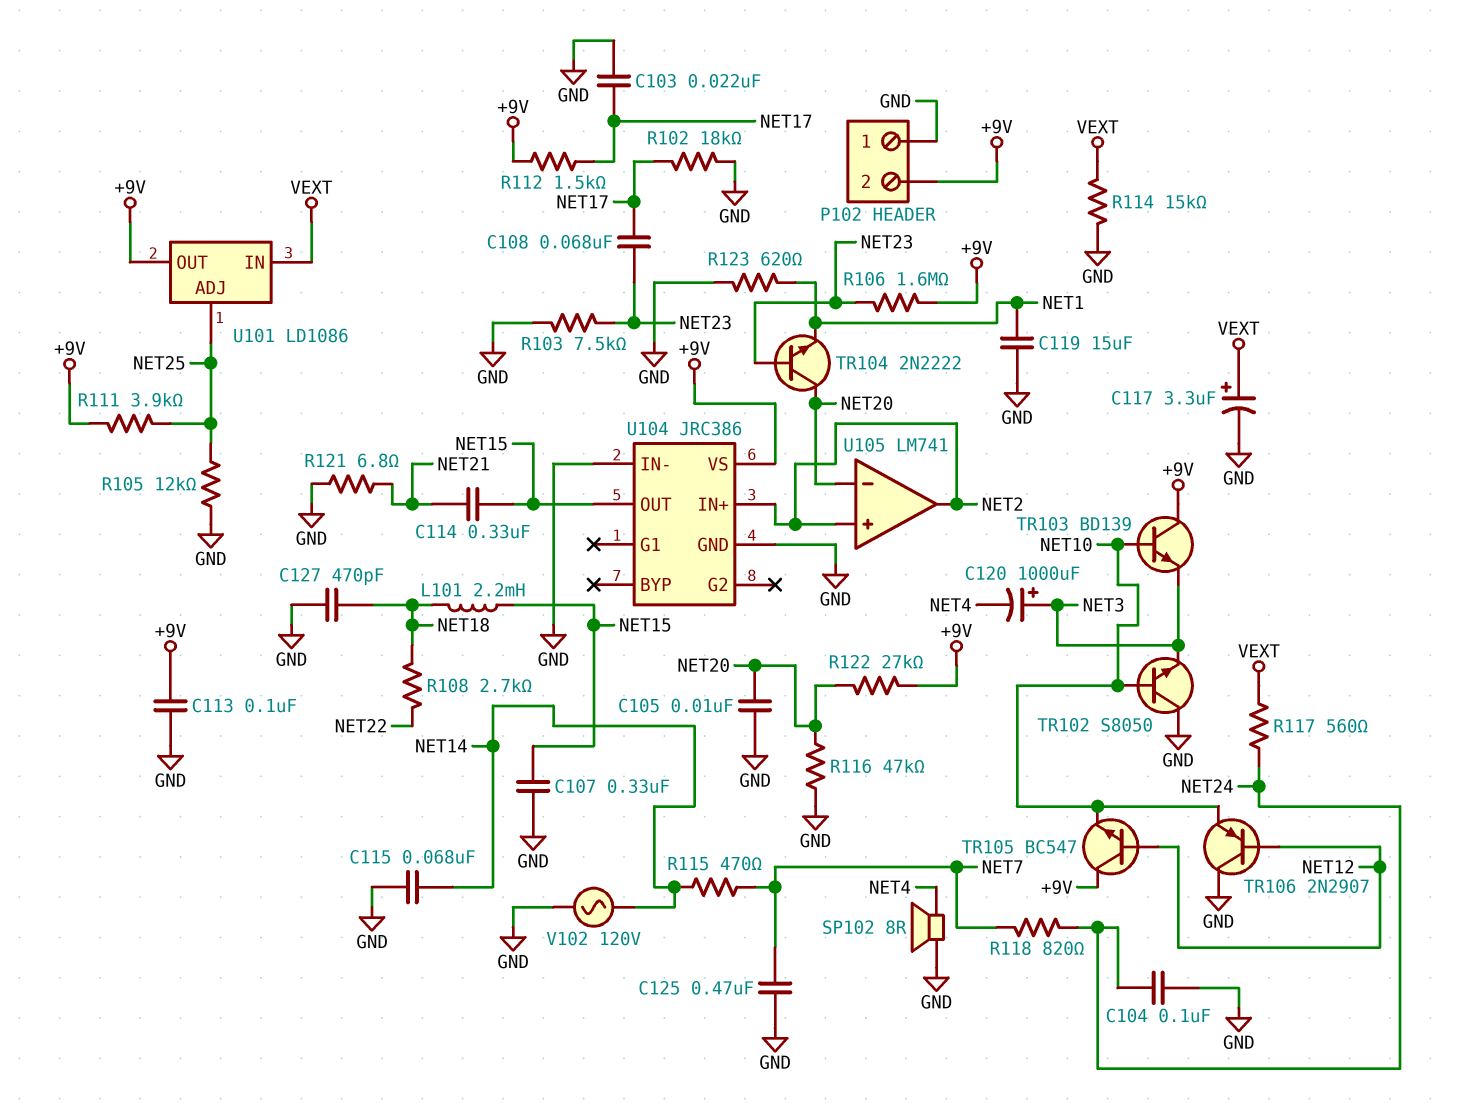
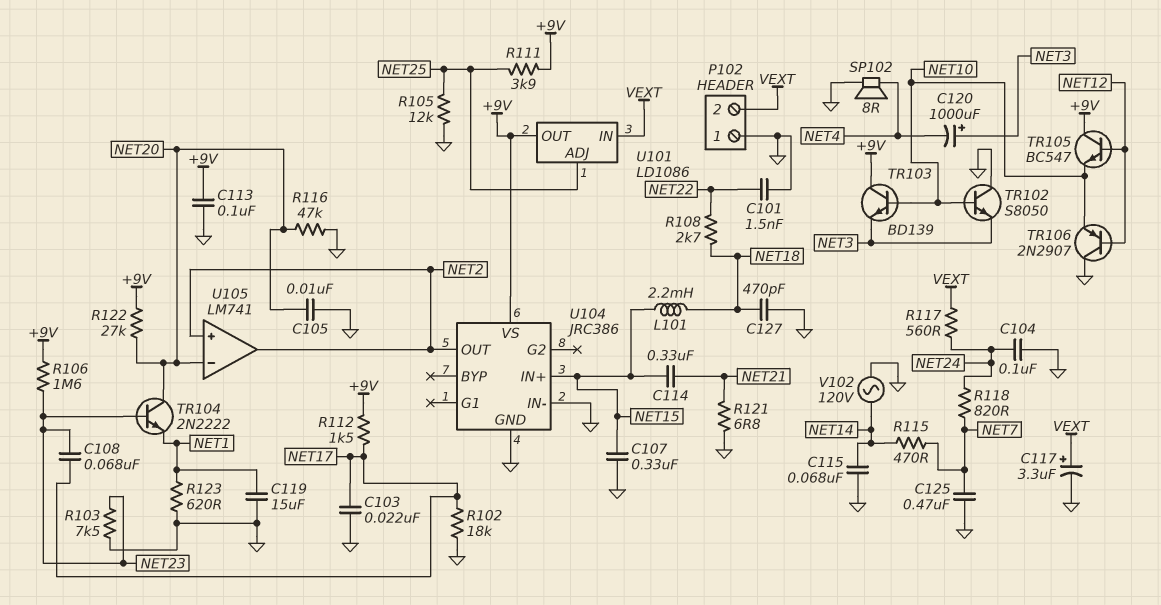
C101: none -> 1.5nF (GND, NET22)
P102 pin 2: +9V -> VEXT
R114: 15k (GND, VEXT) -> none
U104 pin IN+: NET2 -> NET15
U104 pin OUT: NET15 -> NET2

